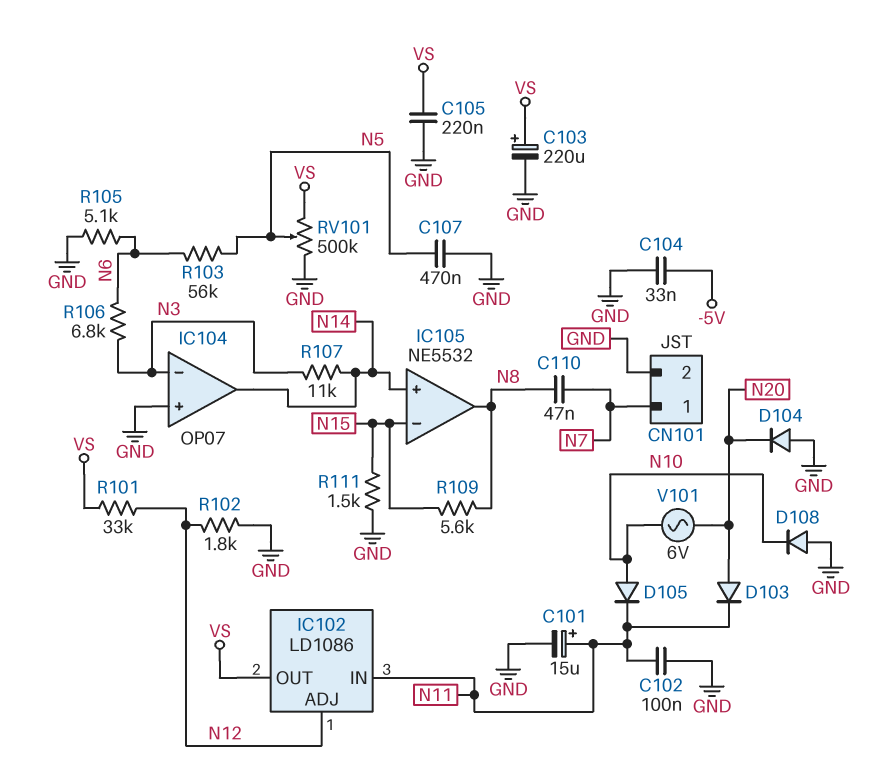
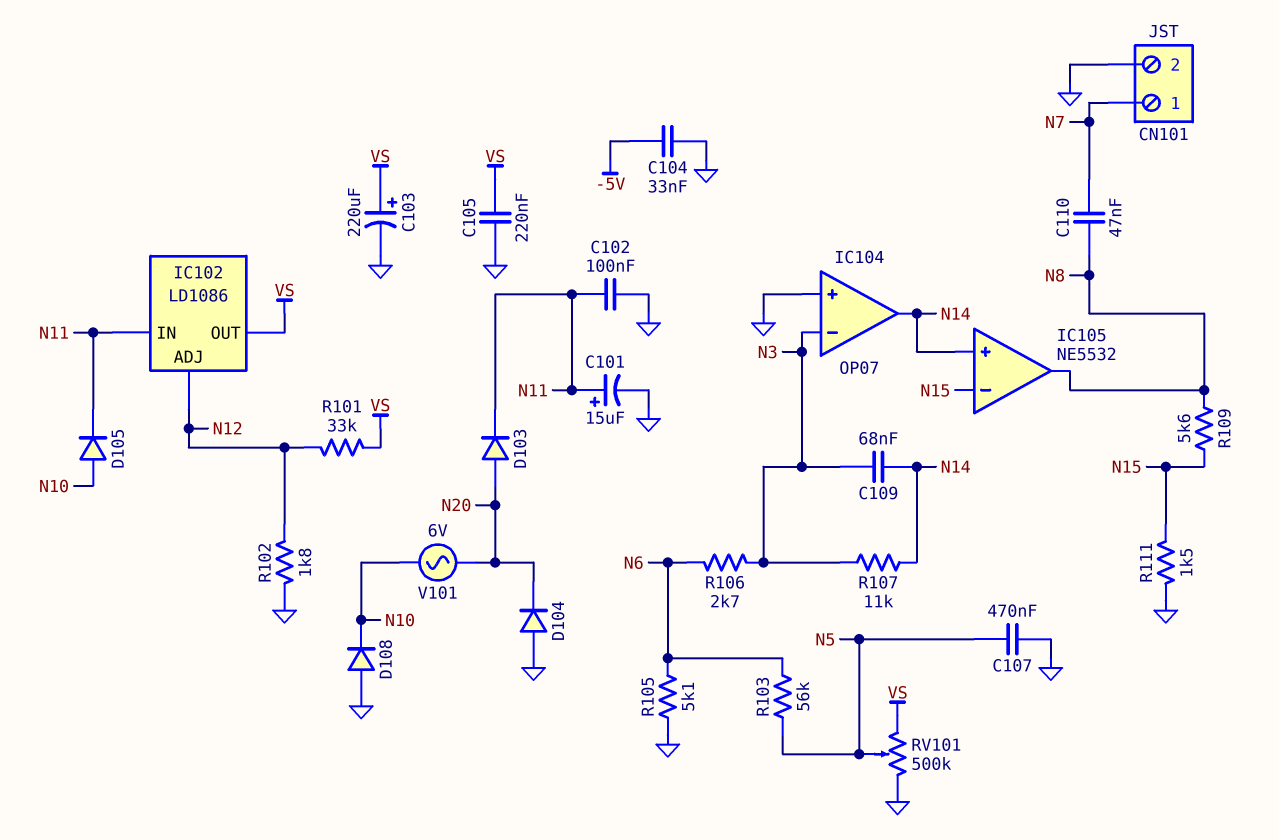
C109: none -> 68nF (N3, N14)
R106: 6.8k (N3, N6) -> 2.7k (N3, N6)

